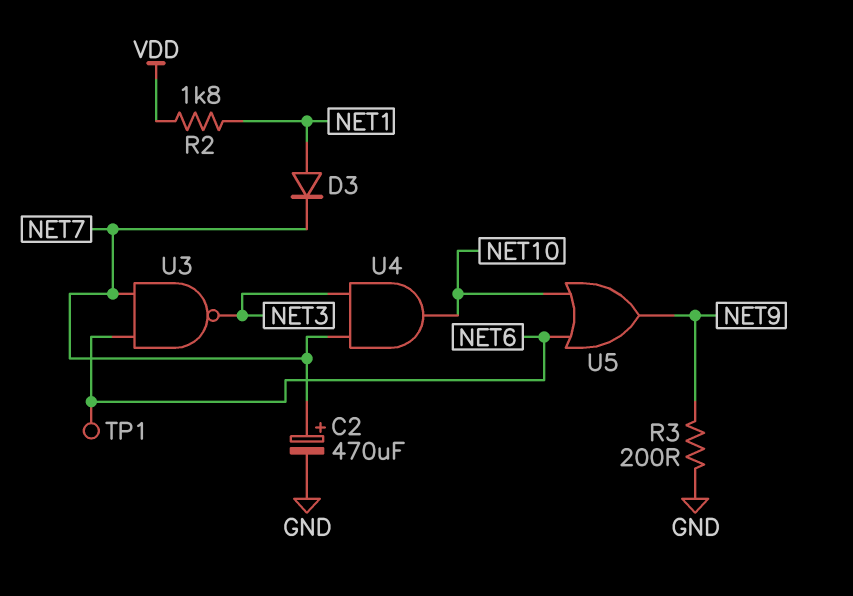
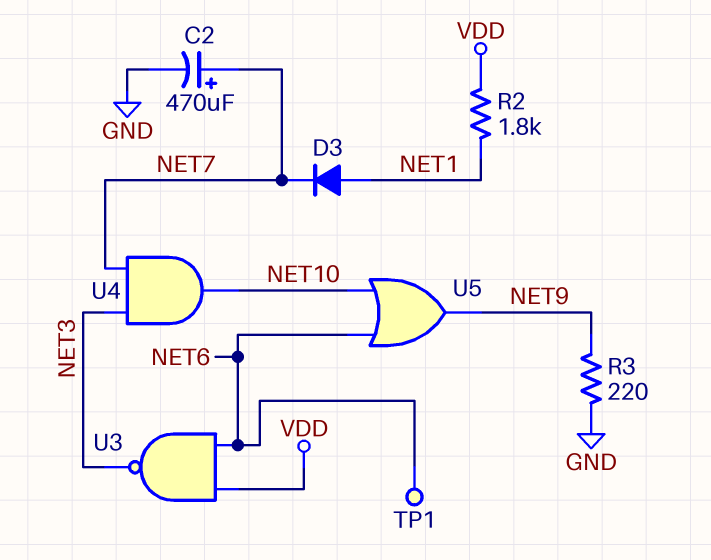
R3: 200 (GND, NET9) -> 220 (GND, NET9)
U3: NAND (in NET6, in NET7, out NET3) -> NAND (in NET6, in VDD, out NET3)

